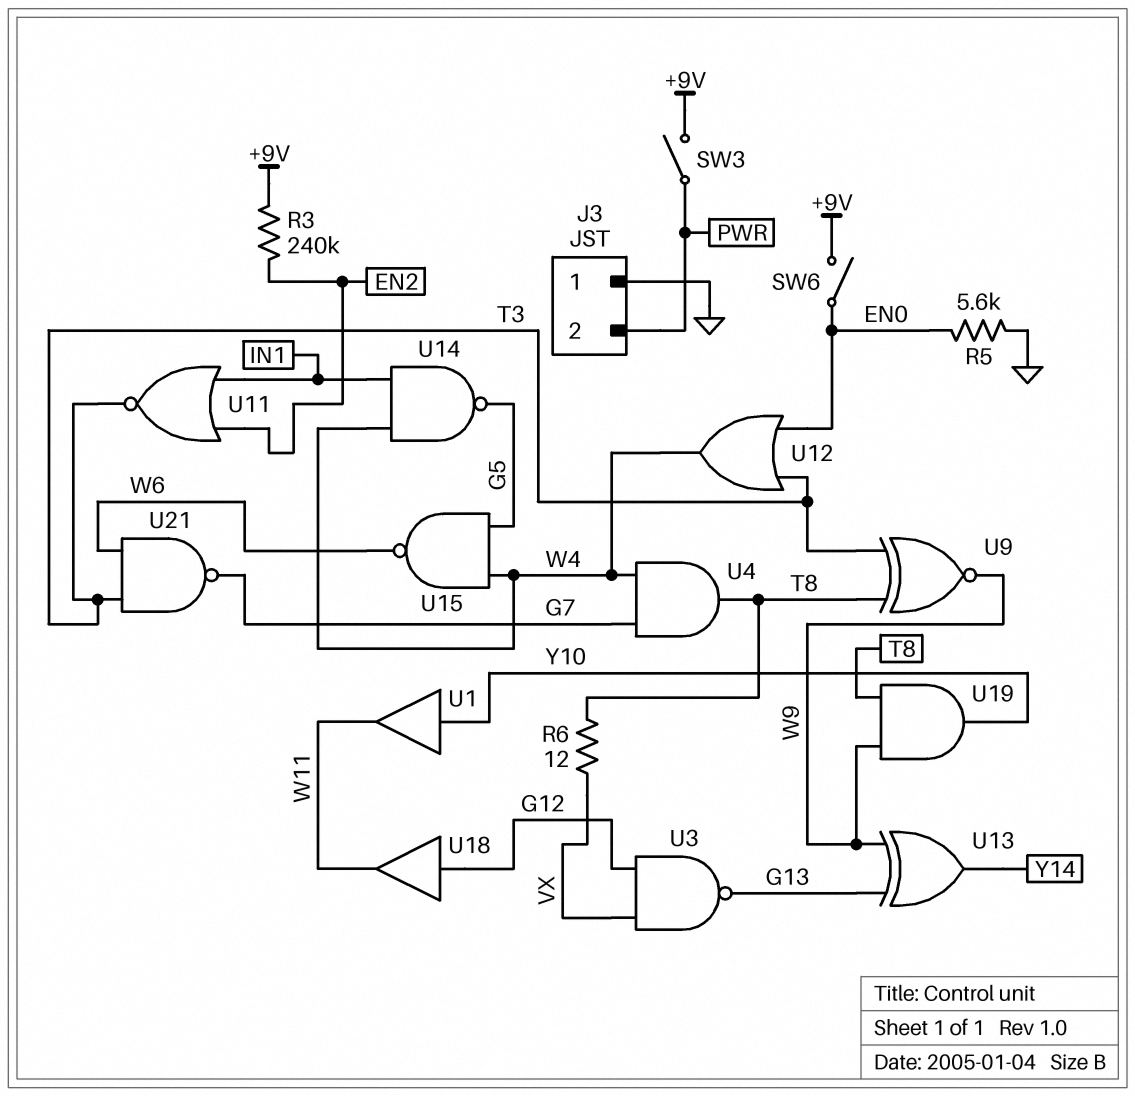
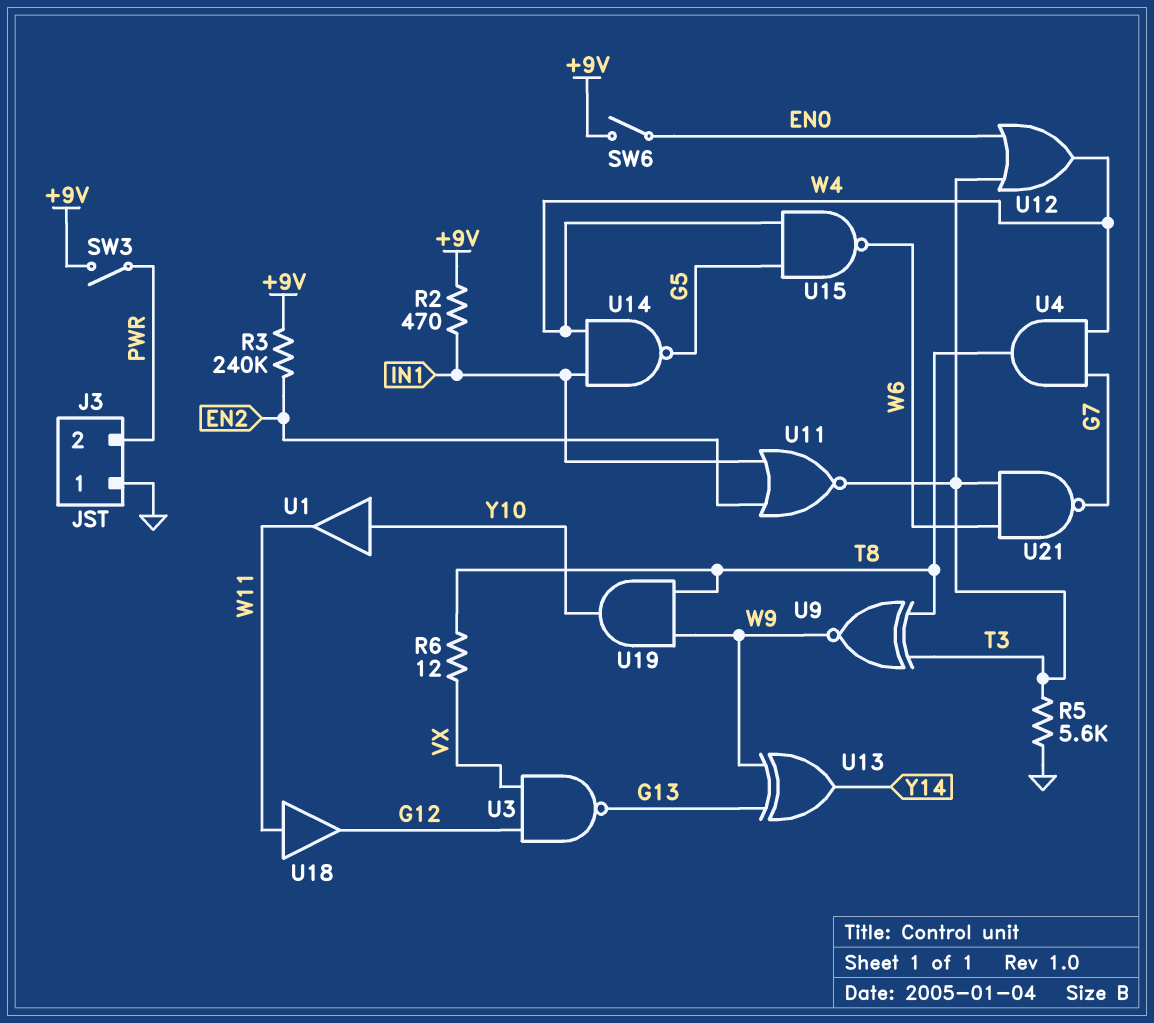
R2: none -> 470 (+9V, IN1)
R5: 5.6k (EN0, GND) -> 5.6k (GND, T3)
U18: buffer (in G12, out W11) -> buffer (in W11, out G12)

